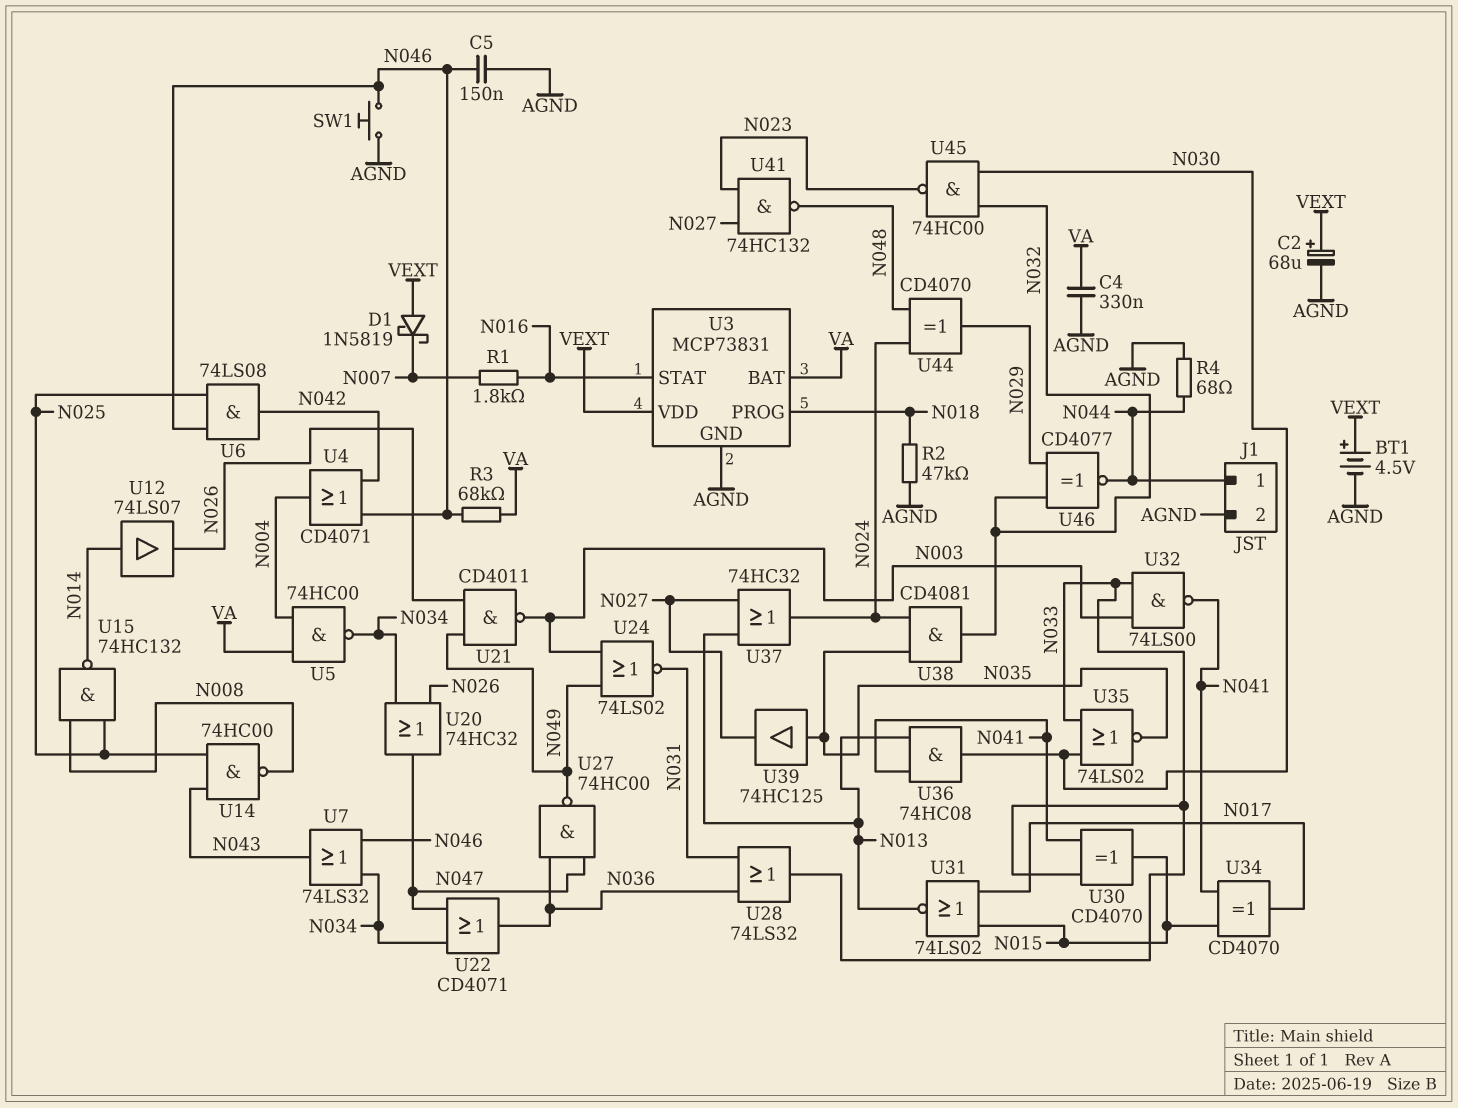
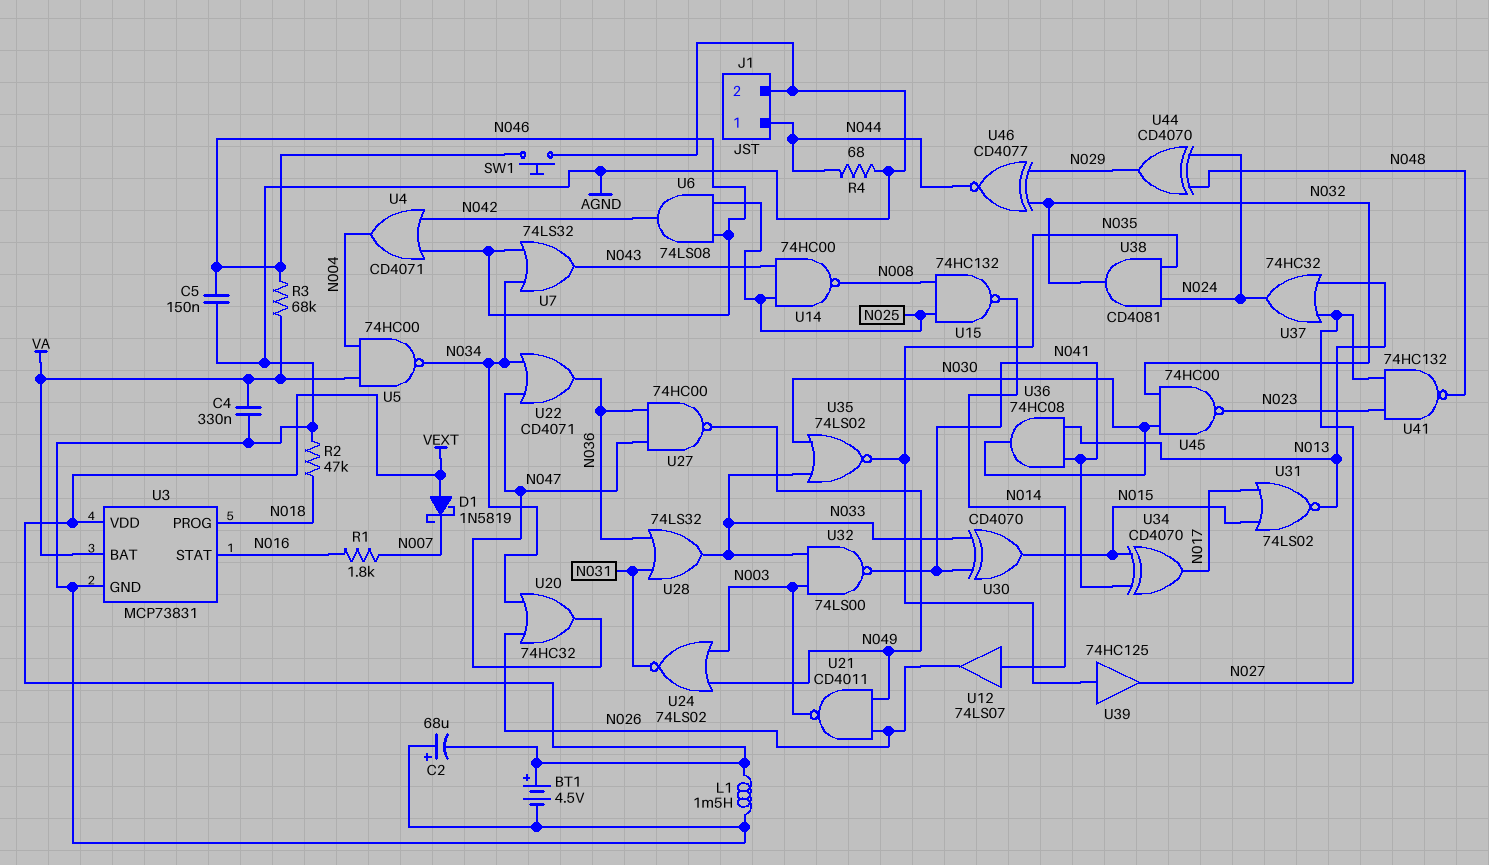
C2: 68uF (plus VEXT, minus AGND) -> 68uF (plus AGND, minus VEXT)
L1: none -> 1.5mH (AGND, VEXT)

